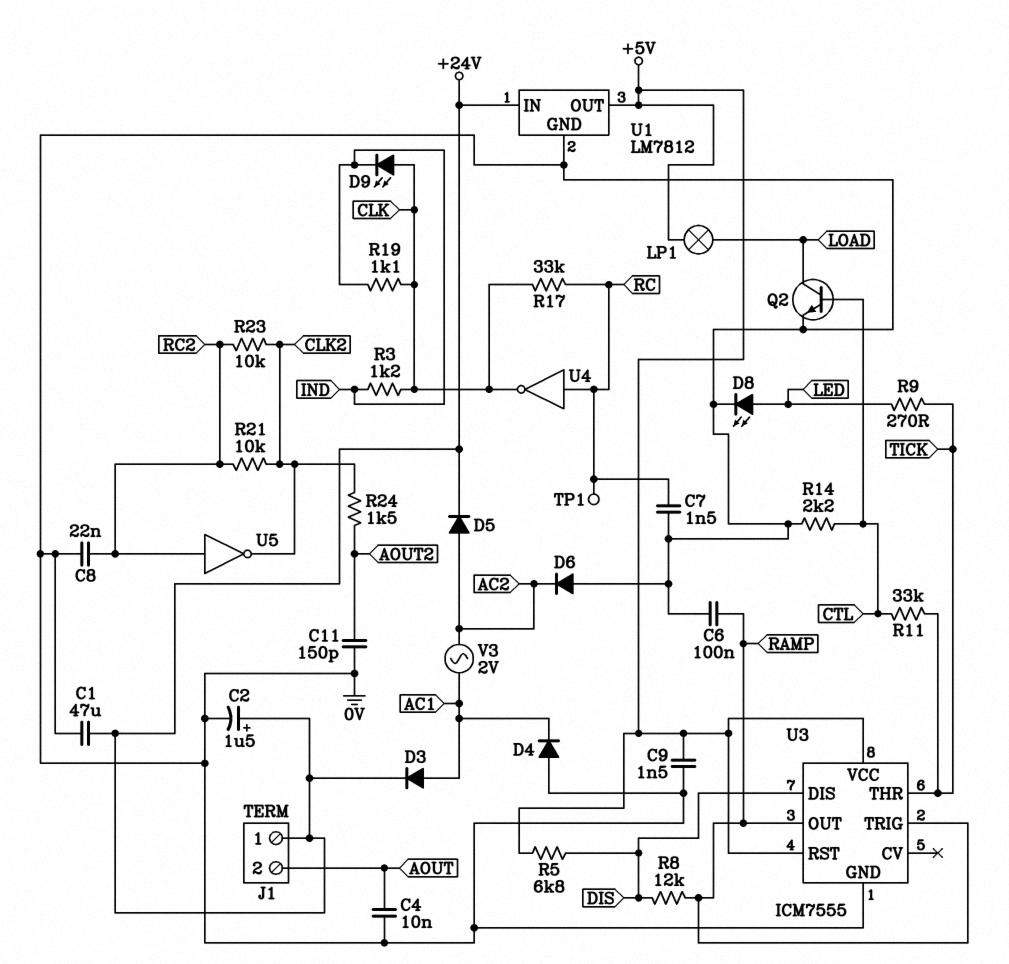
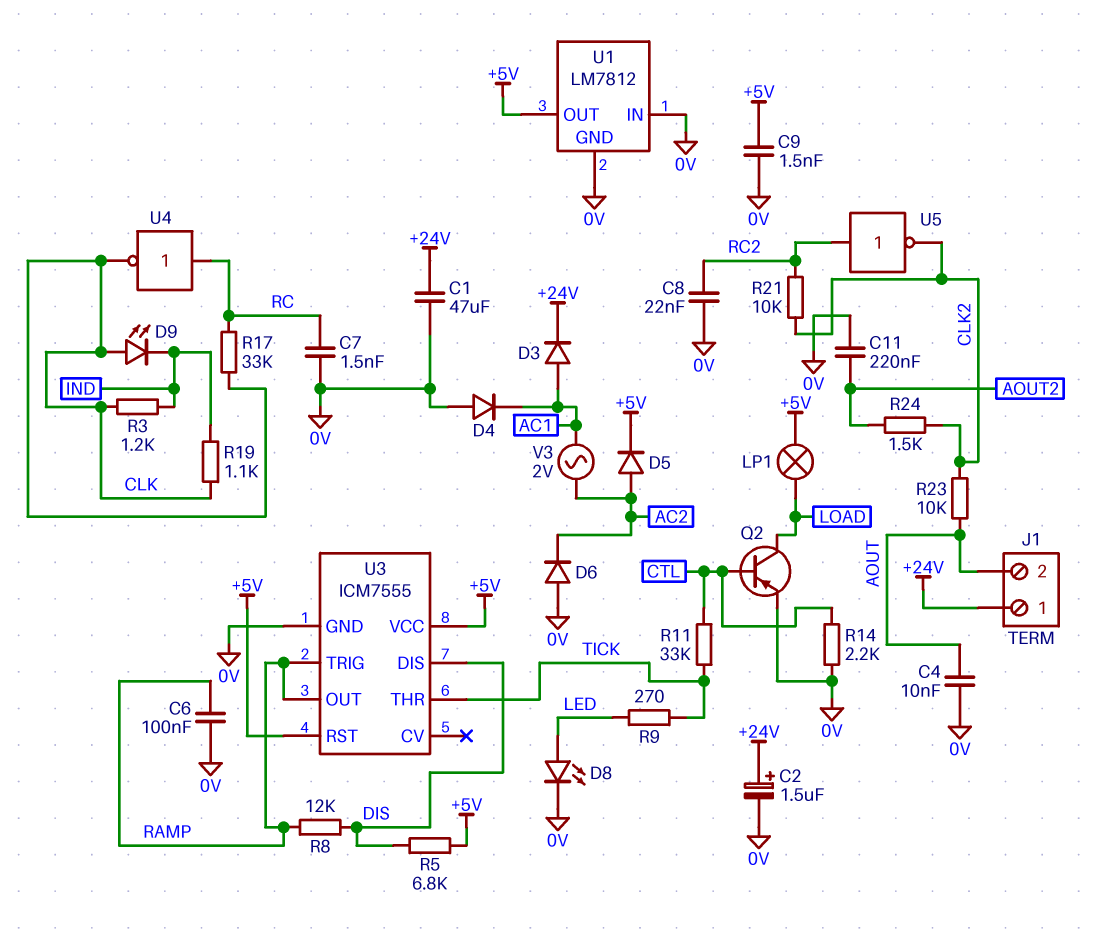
C11: 150pF (0V, AOUT2) -> 220nF (0V, AOUT2)
D5: diode (A AC2, K +24V) -> diode (A AC2, K +5V)
Q2: NPN (B CTL, C LOAD, E 0V) -> PNP (B CTL, C LOAD, E 0V)
R23: 10k (CLK2, RC2) -> 10k (AOUT, CLK2)
TP1: test point (RC) -> none
U1 pin IN: +24V -> 0V

